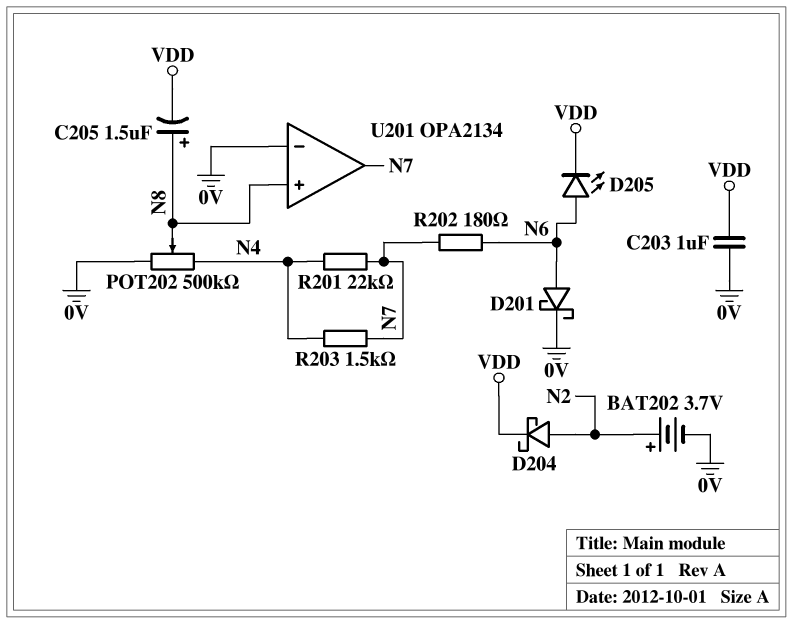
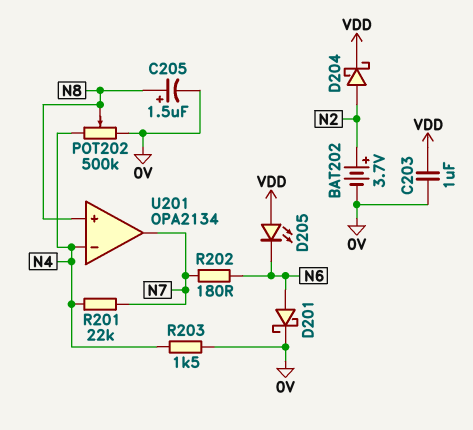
C205: 1.5uF (plus N8, minus VDD) -> 1.5uF (plus N8, minus 0V)
D205: LED (A N6, K VDD) -> LED (A VDD, K N6)
R203: 1.5k (N4, N7) -> 1.5k (0V, N4)
U201 pin in-: 0V -> N4

